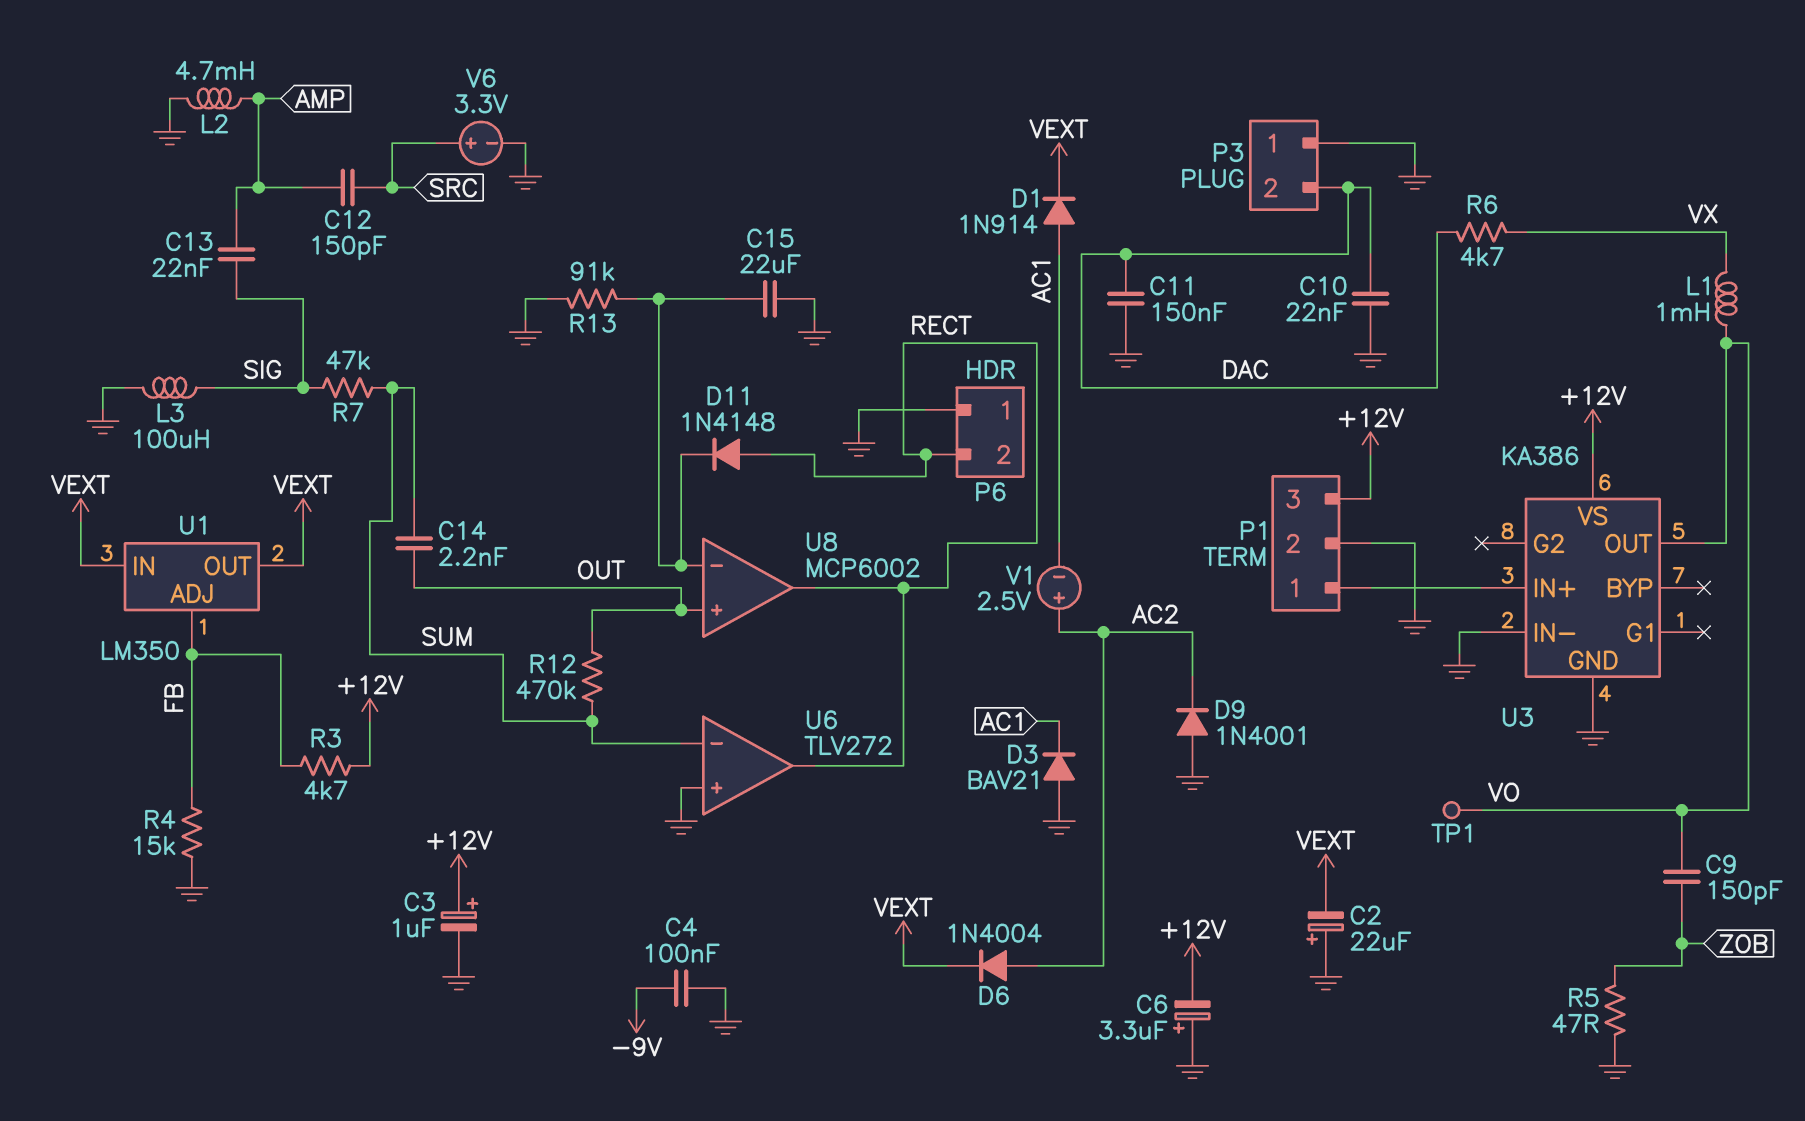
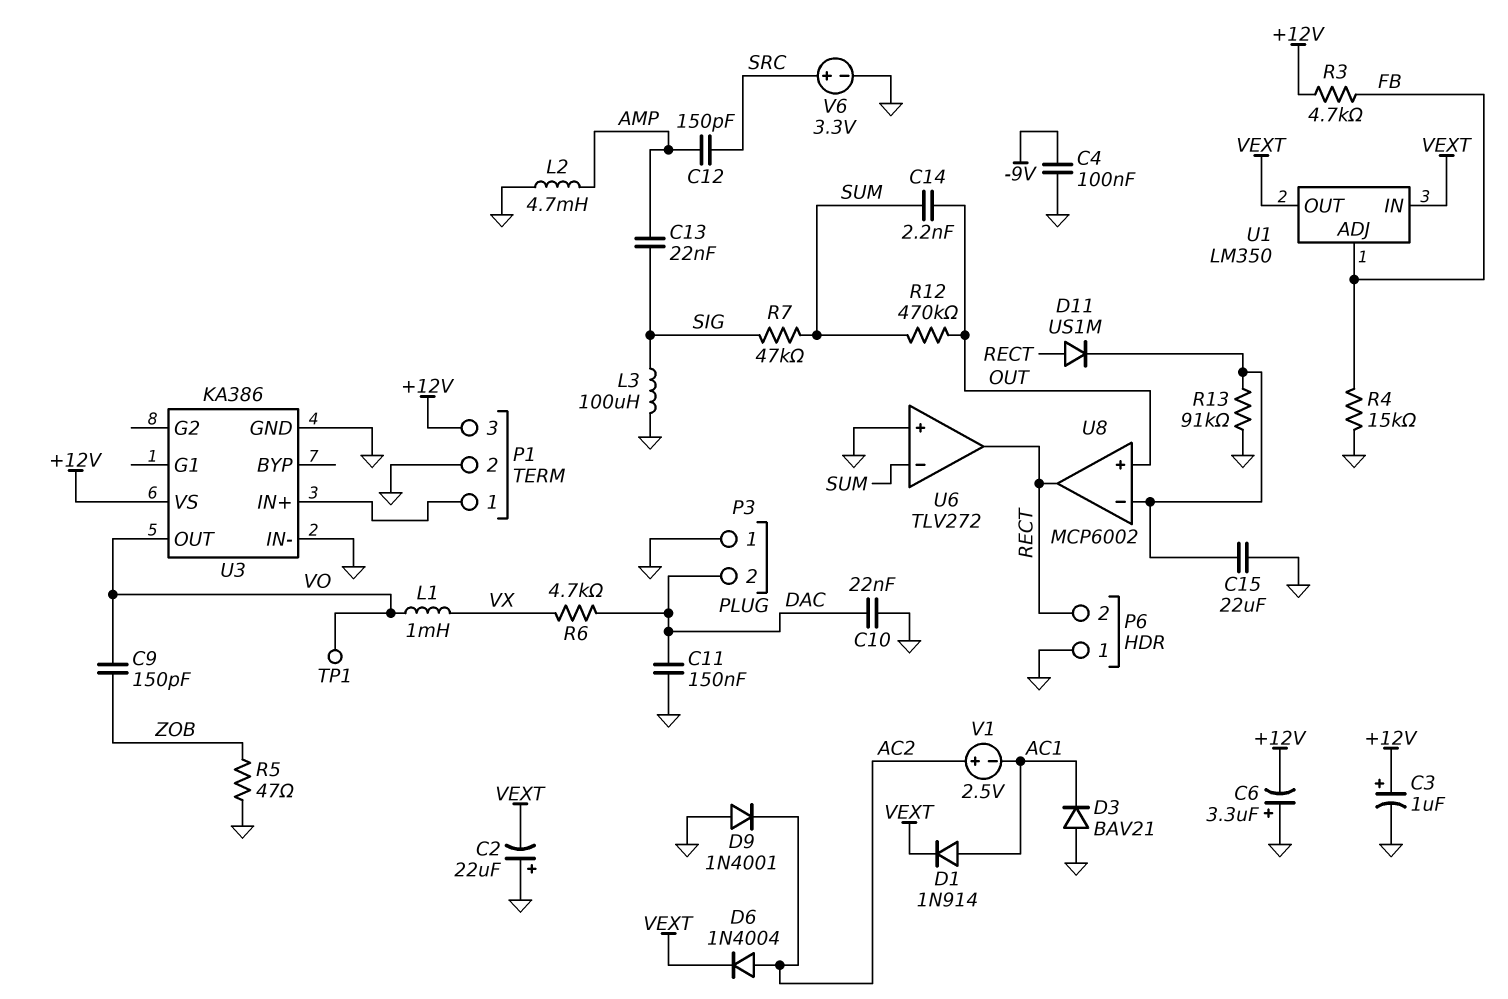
D11: diode 1N4148 (A RECT, K U8/in-) -> diode US1M (A RECT, K U8/in-)

